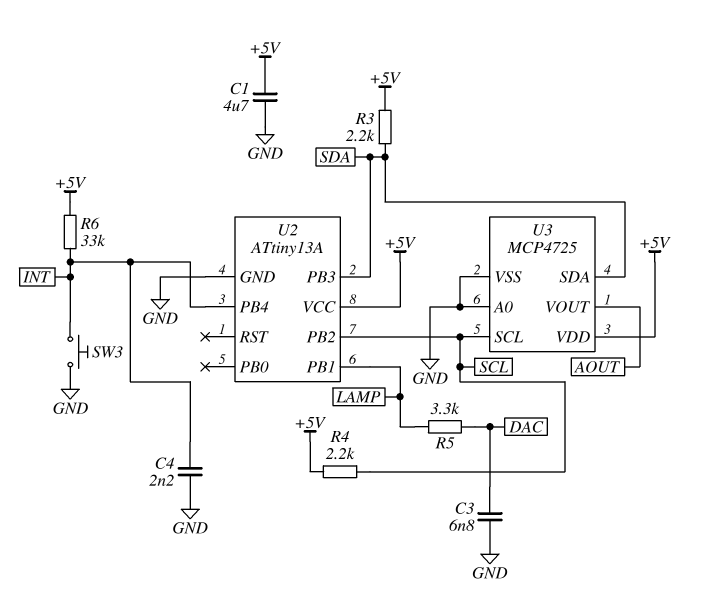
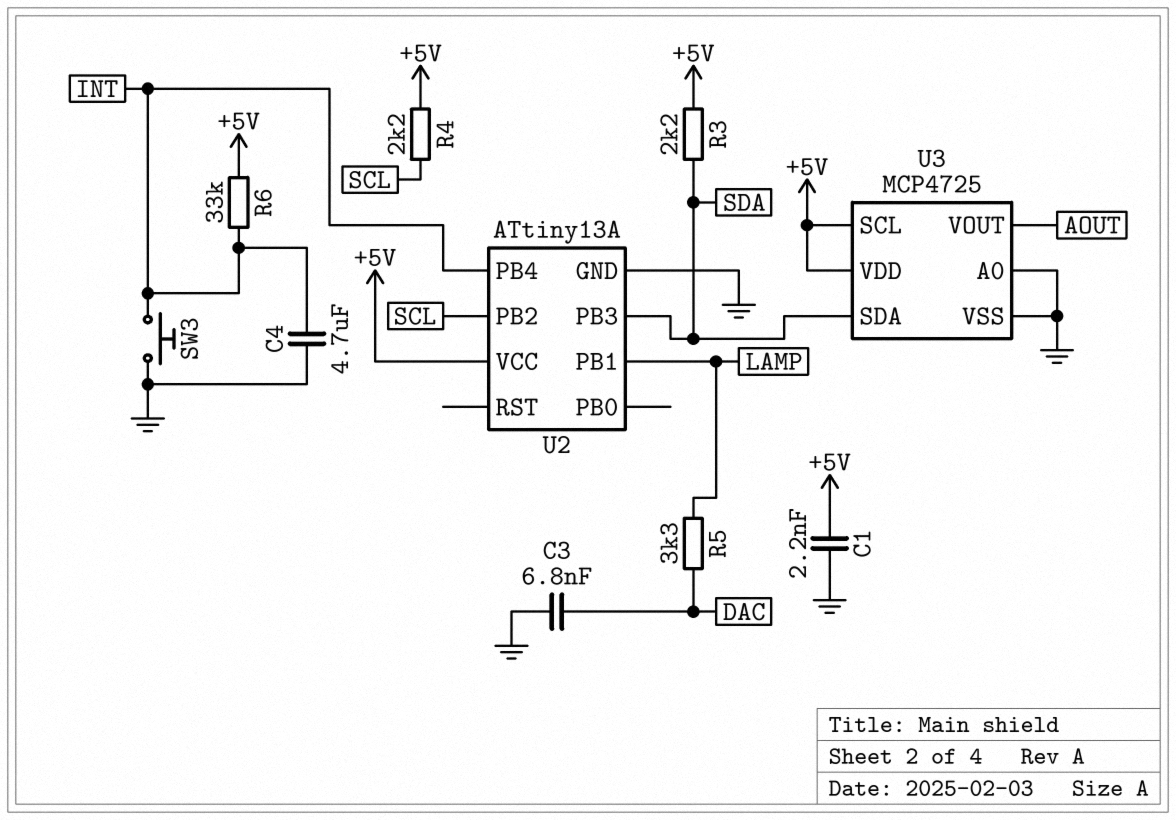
C1: 4.7uF (+5V, GND) -> 2.2nF (+5V, GND)
C4: 2.2nF (GND, INT) -> 4.7uF (GND, INT)
U3 pin SCL: SCL -> +5V

